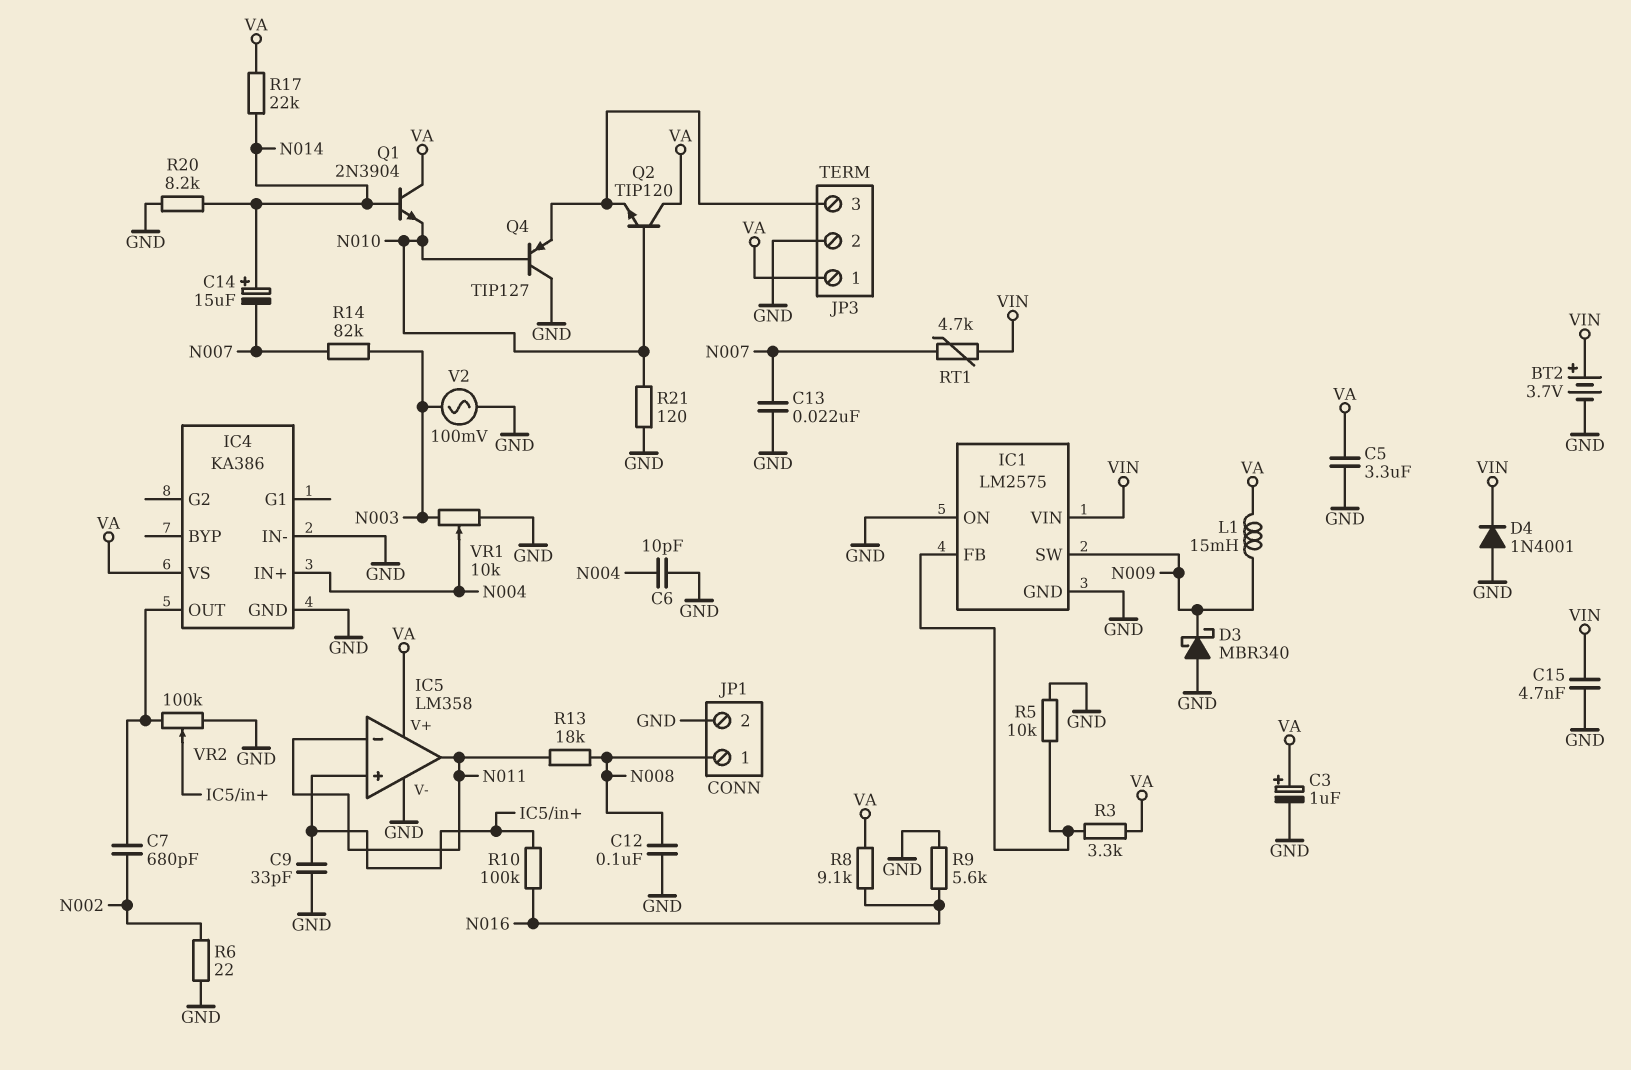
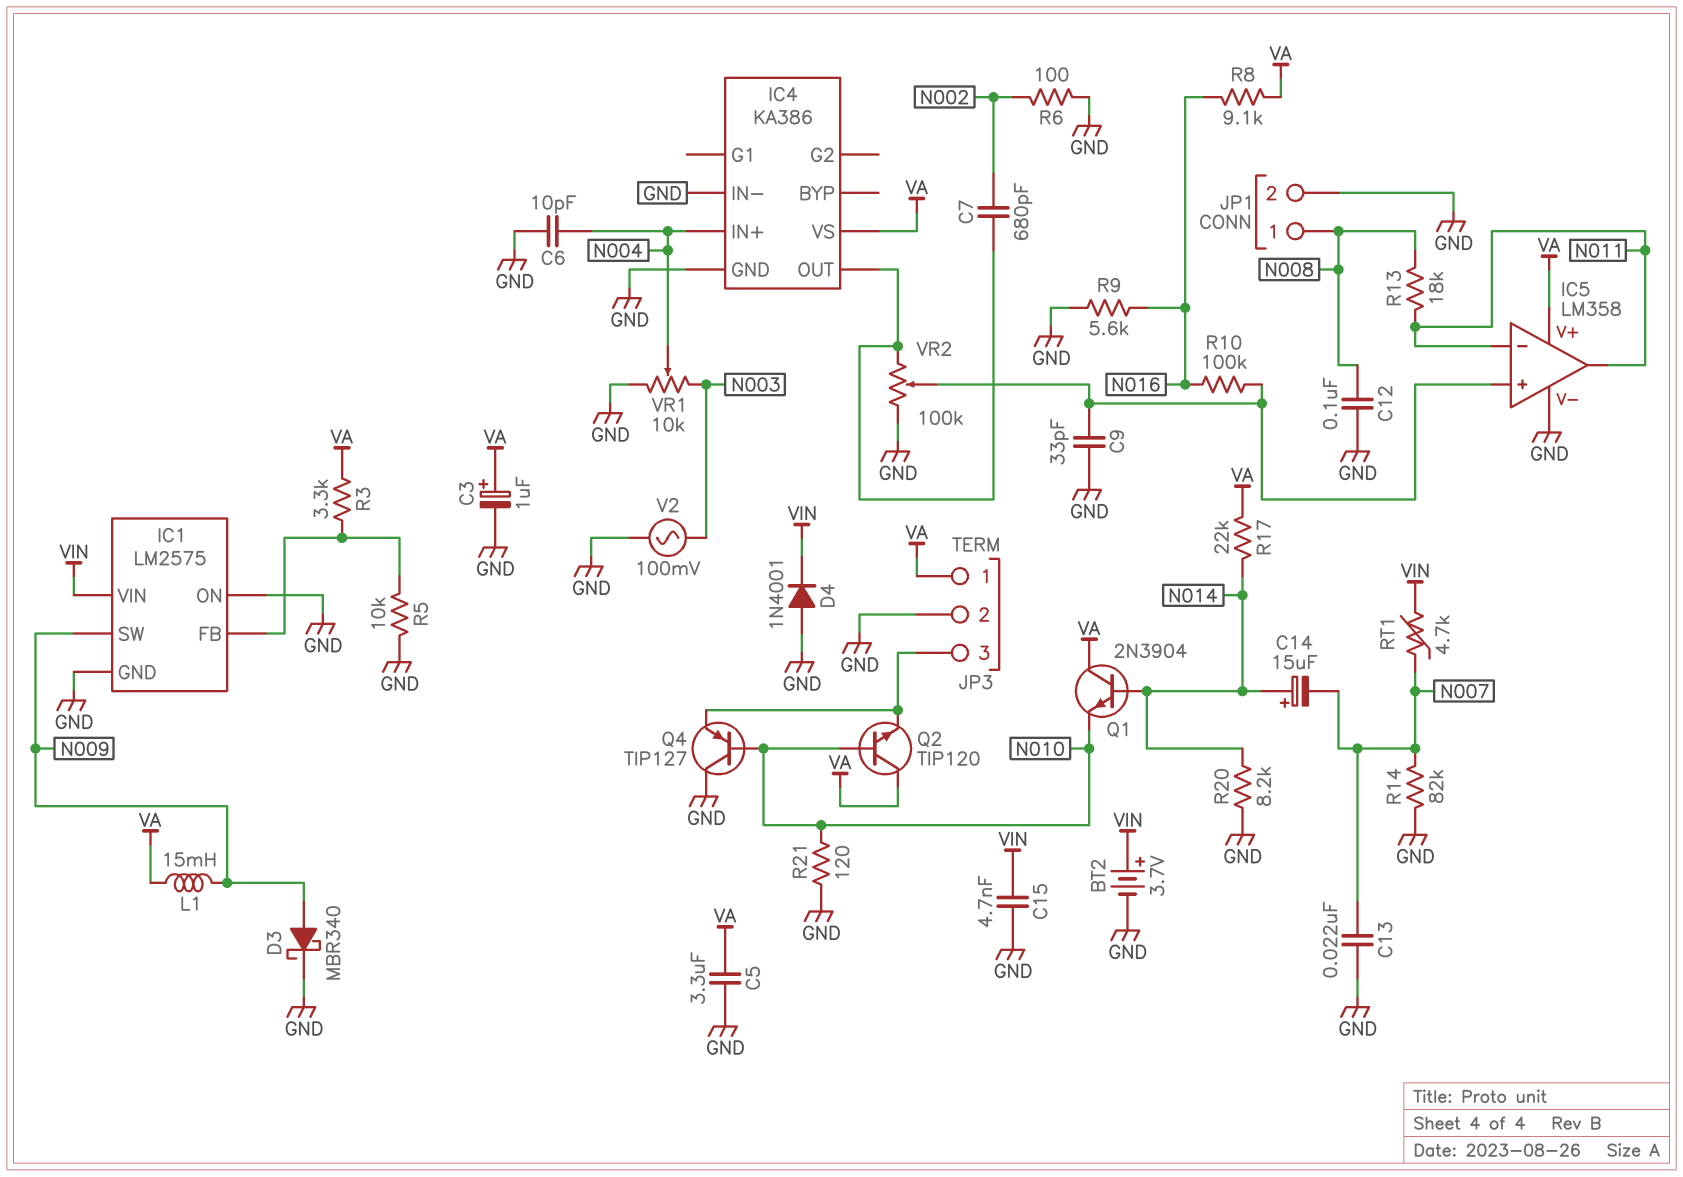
D3: schottky MBR340 (A GND, K N009) -> schottky MBR340 (A N009, K GND)
R6: 22 (GND, N002) -> 100 (GND, N002)
R14: 82k (N003, N007) -> 82k (GND, N007)

